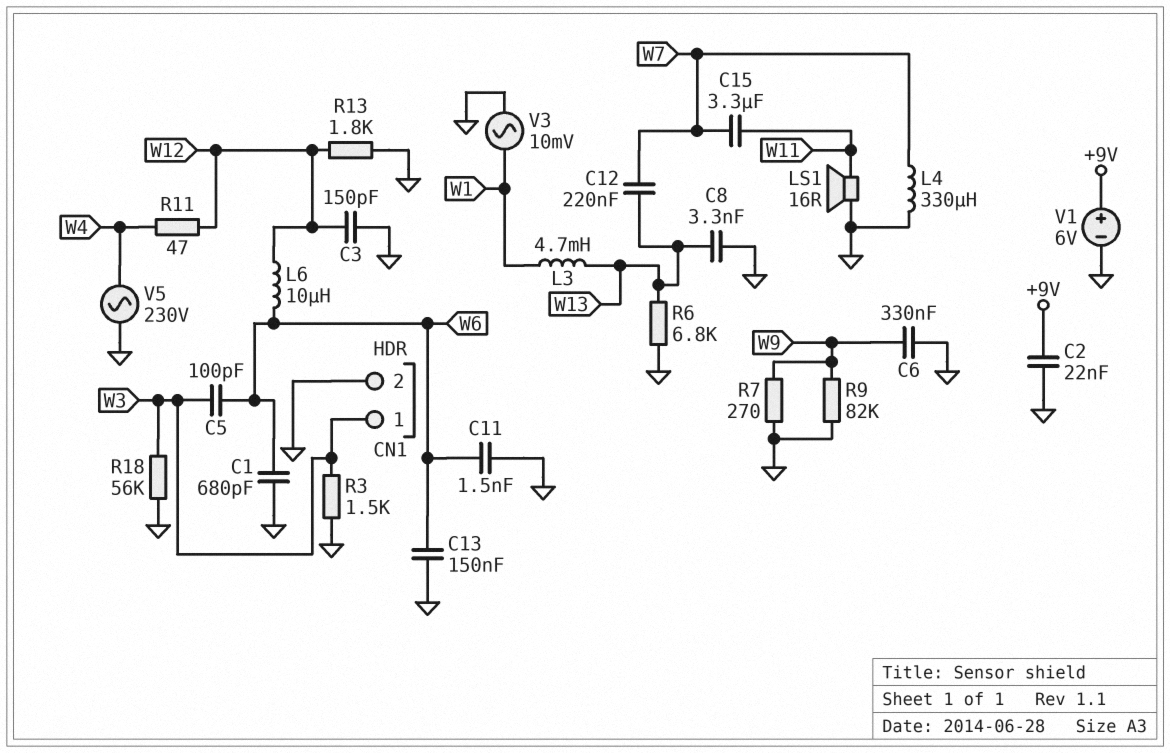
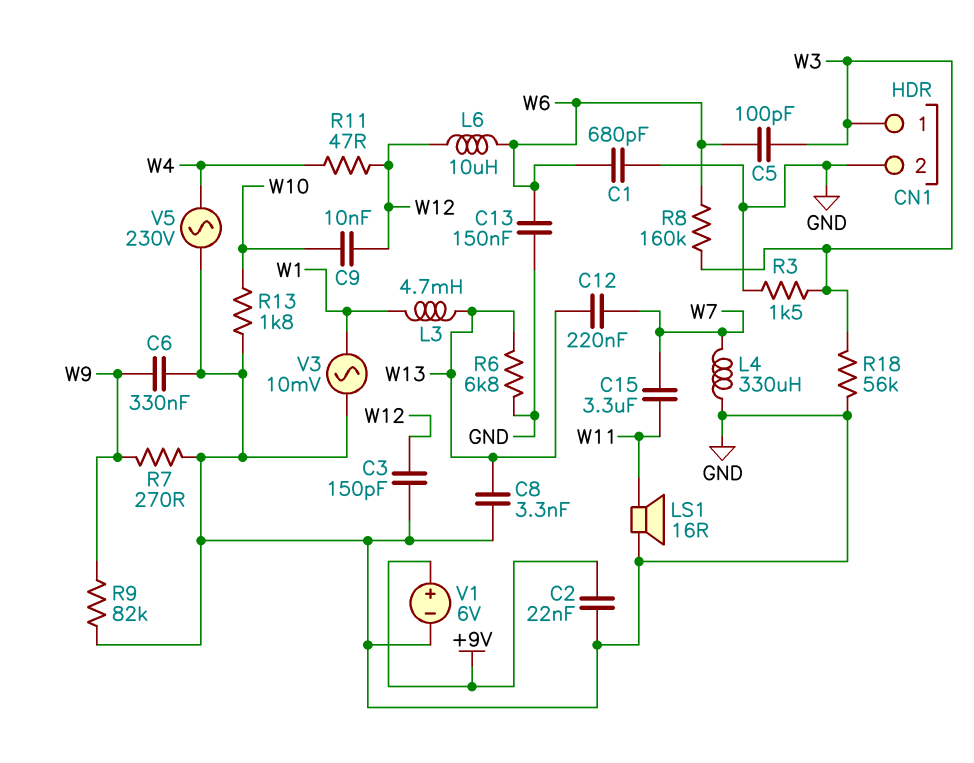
C9: none -> 10nF (W10, W12)
C11: 1.5nF (GND, W6) -> none
R8: none -> 160k (W3, W6)
R13: 1.8k (GND, W12) -> 1.8k (GND, W10)

